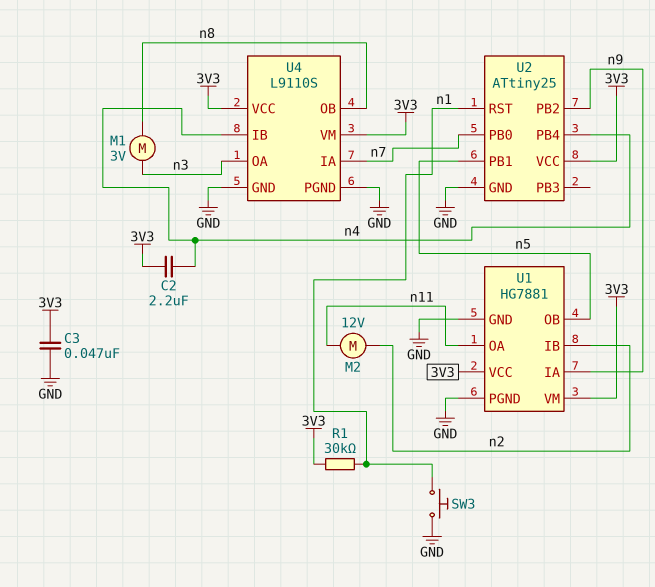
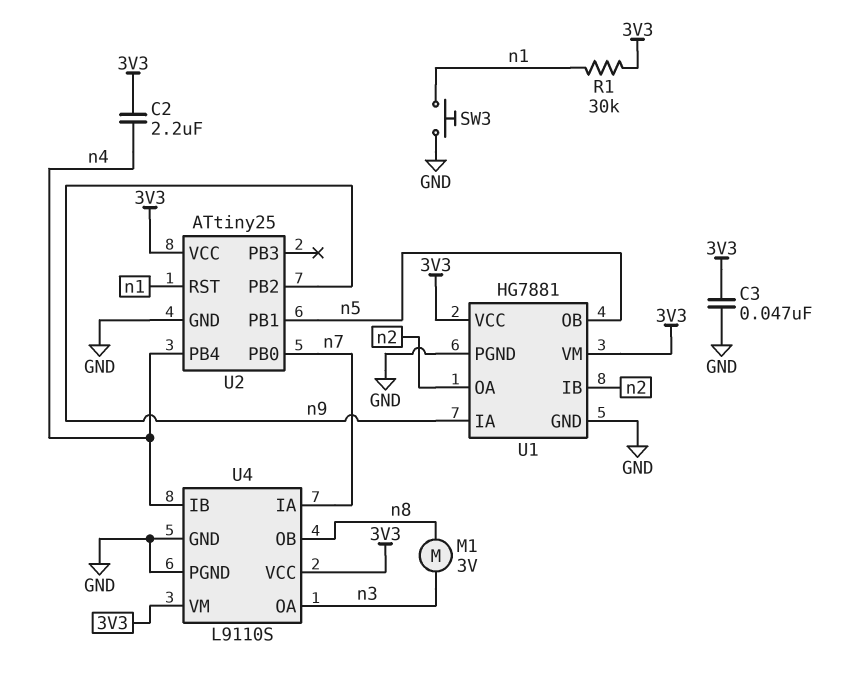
M2: motor 12V (n2, n11) -> none
U1 pin OA: n11 -> n2

